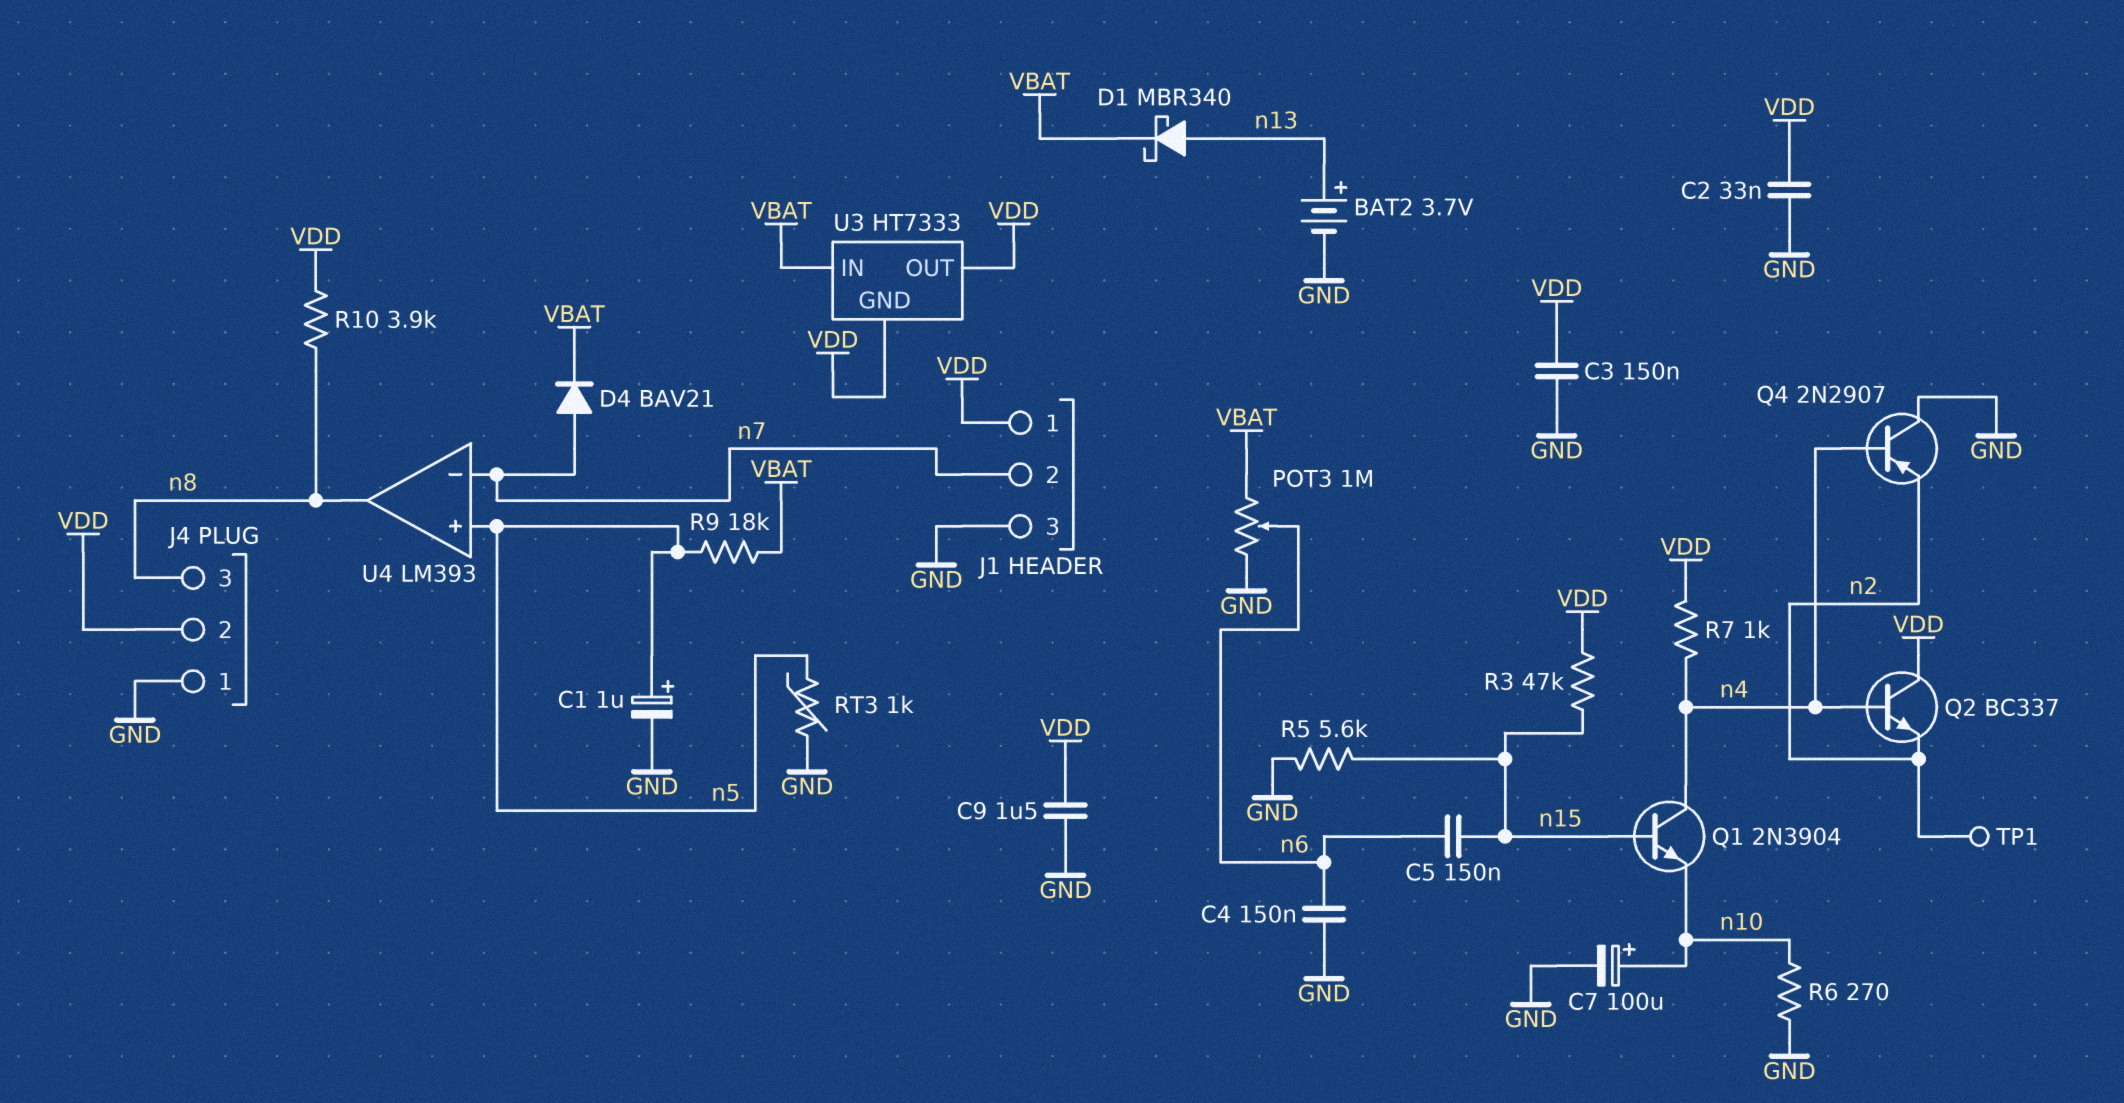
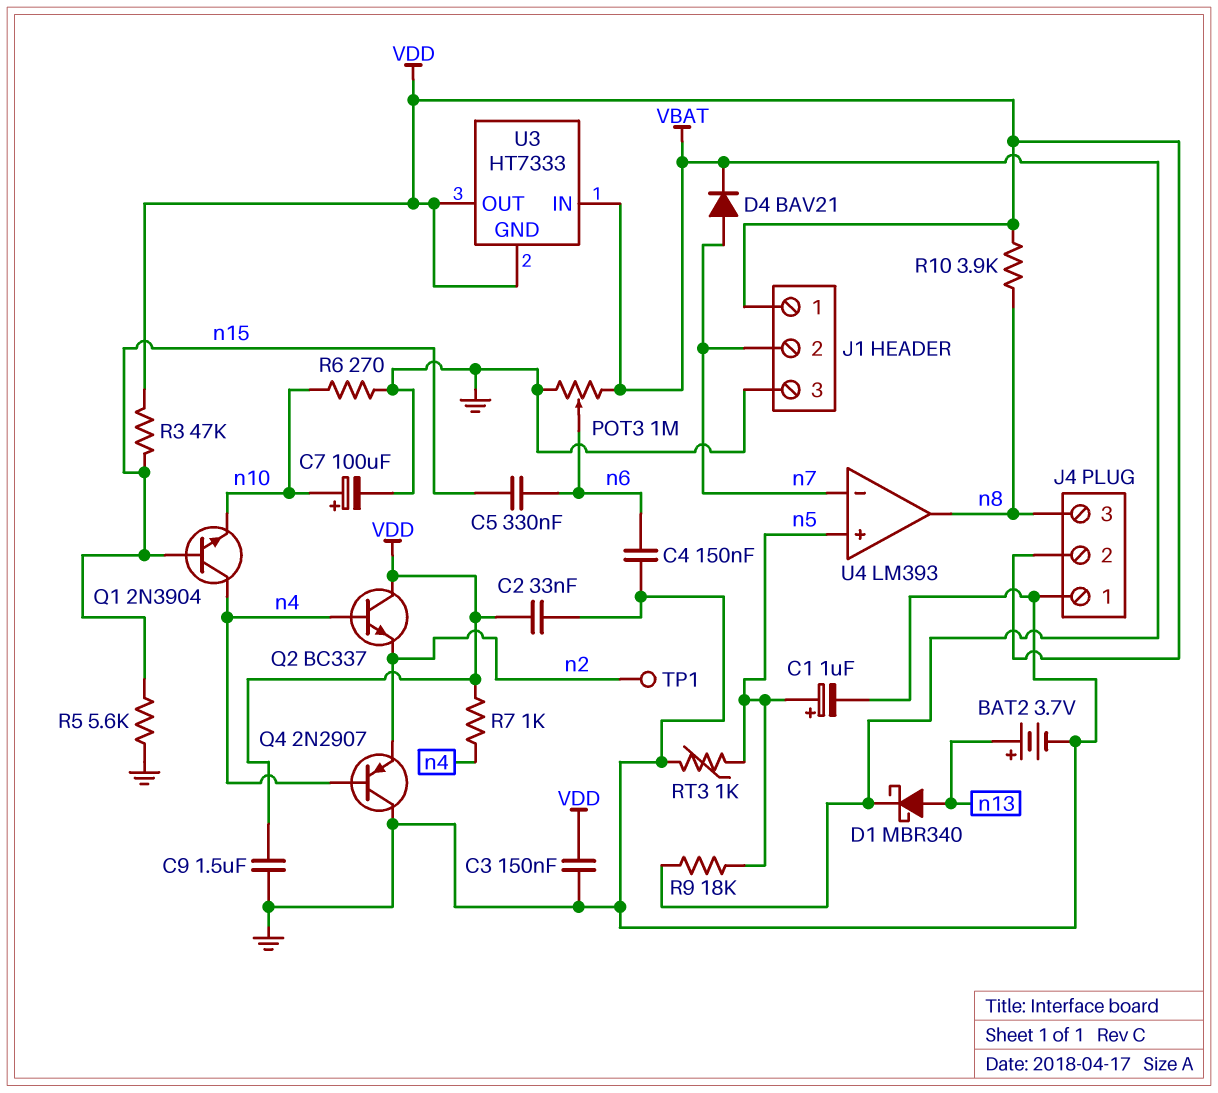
C5: 150nF (n6, n15) -> 330nF (n6, n15)

